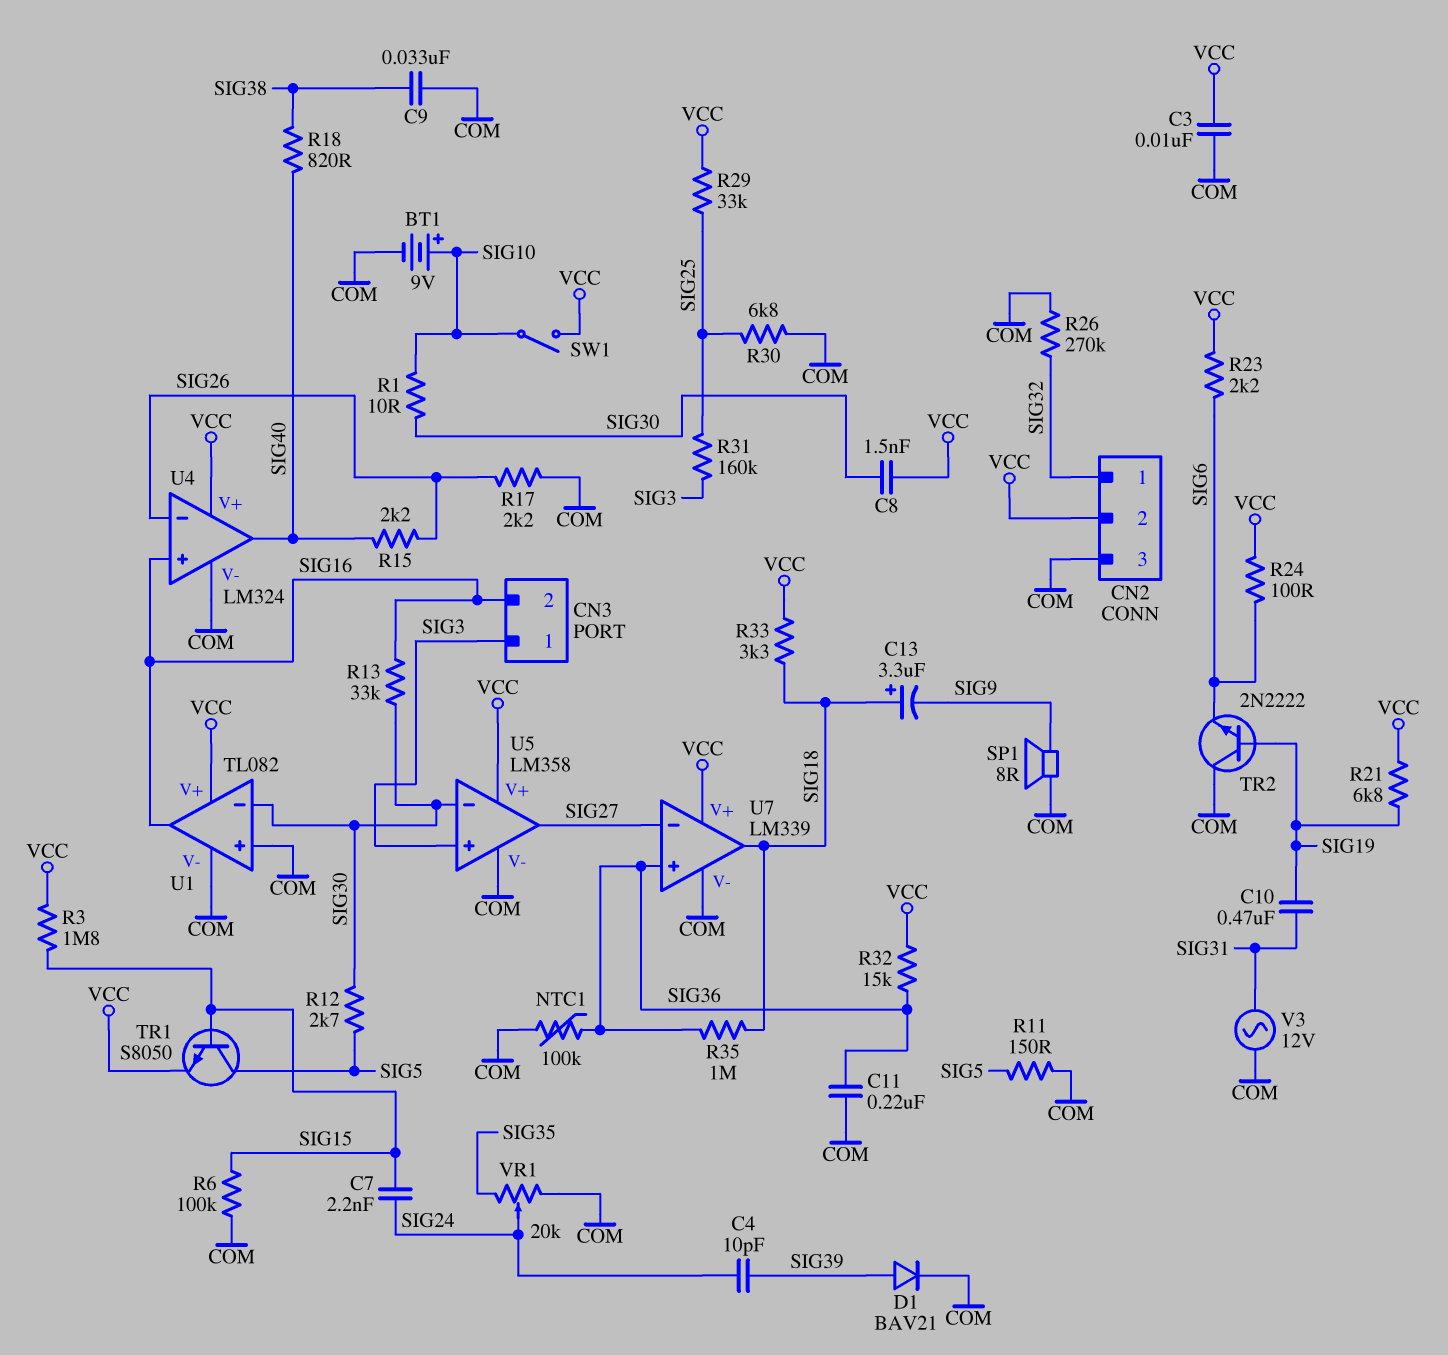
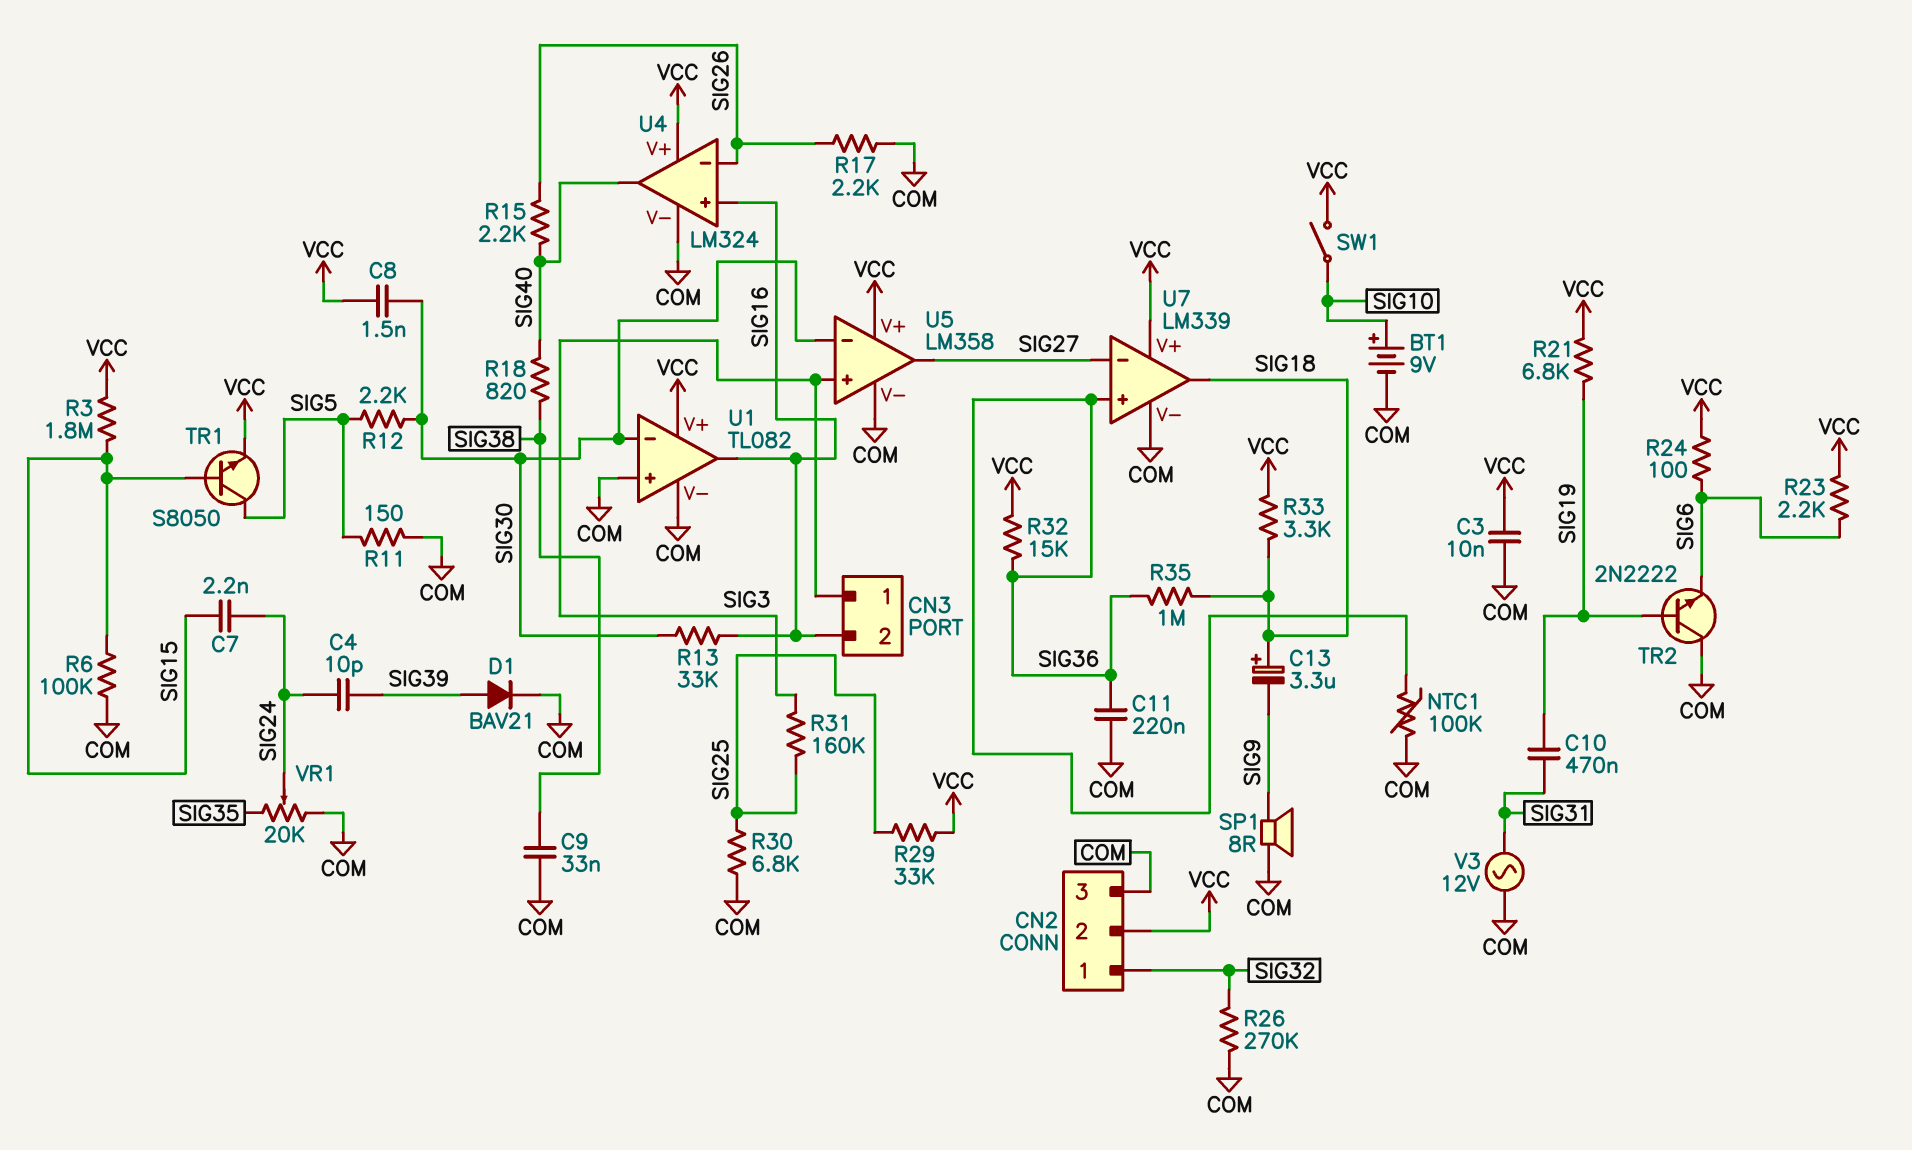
R1: 10 (SIG10, SIG30) -> none
R12: 2.7k (SIG5, SIG30) -> 2.2k (SIG5, SIG30)

